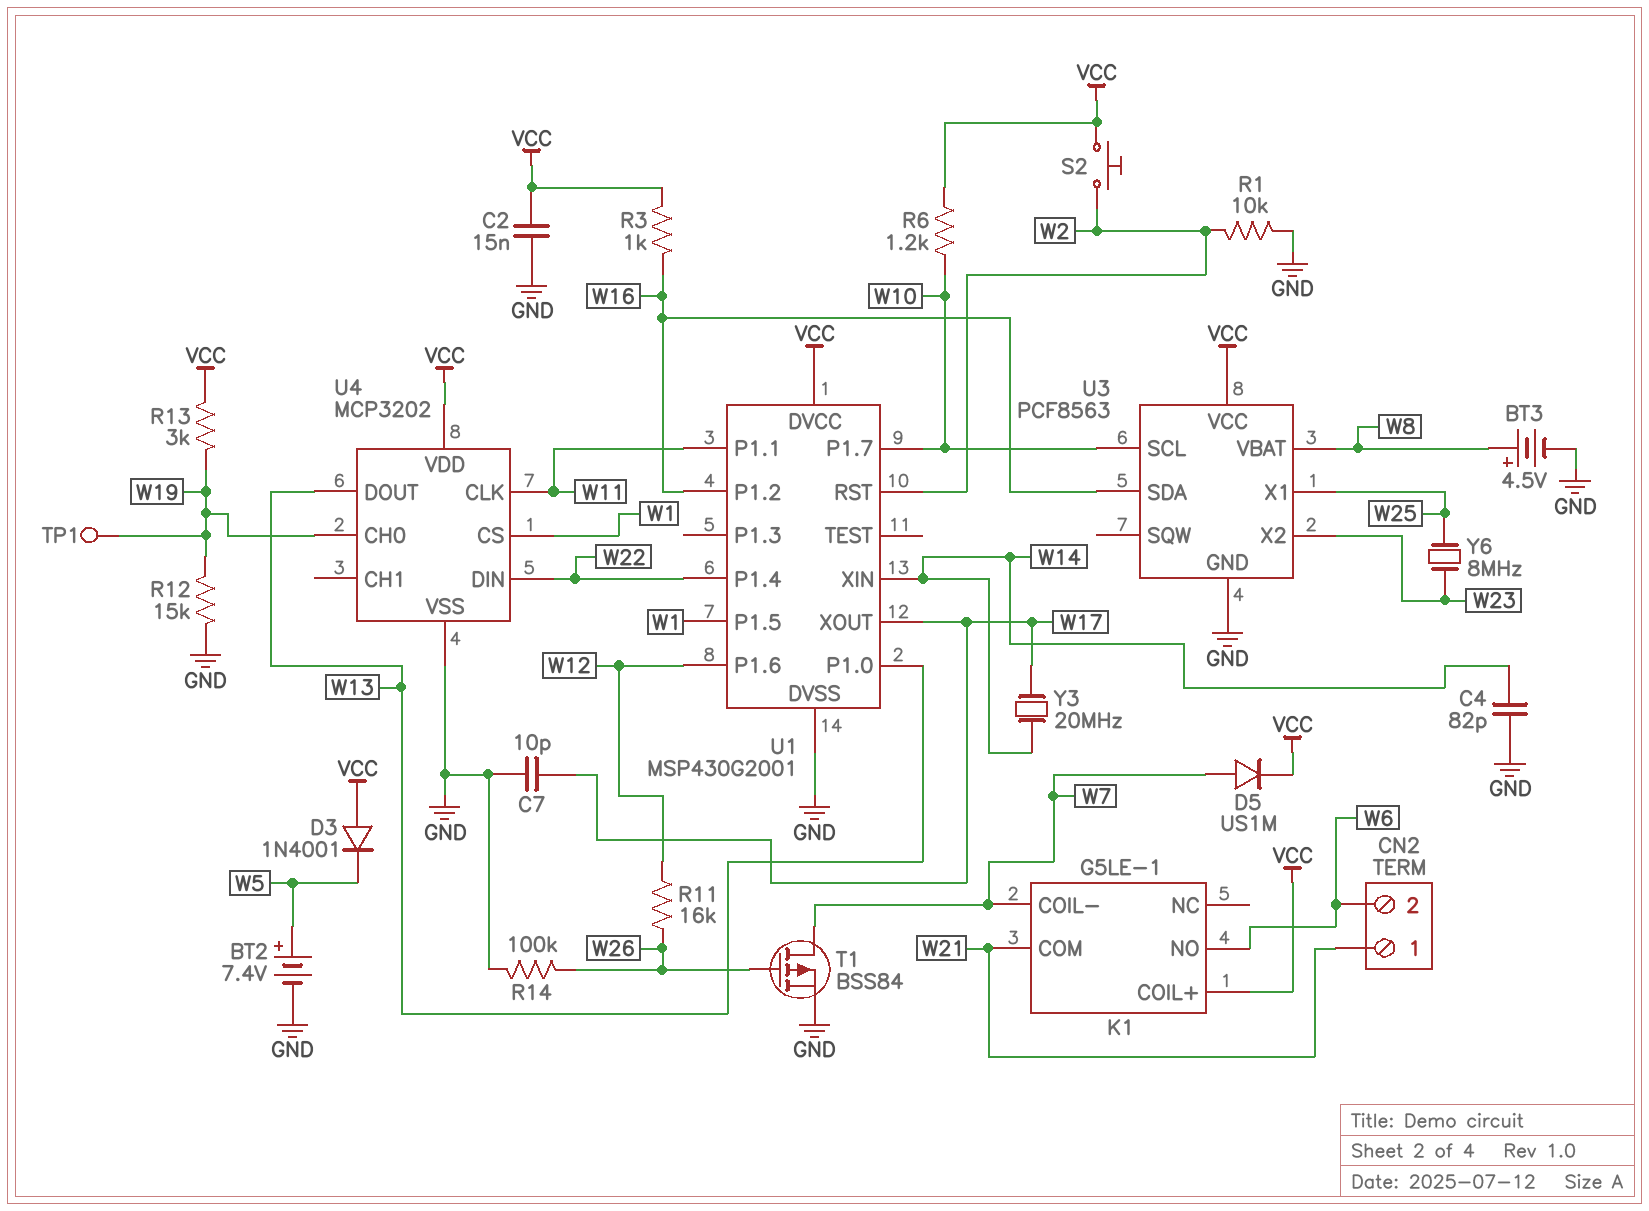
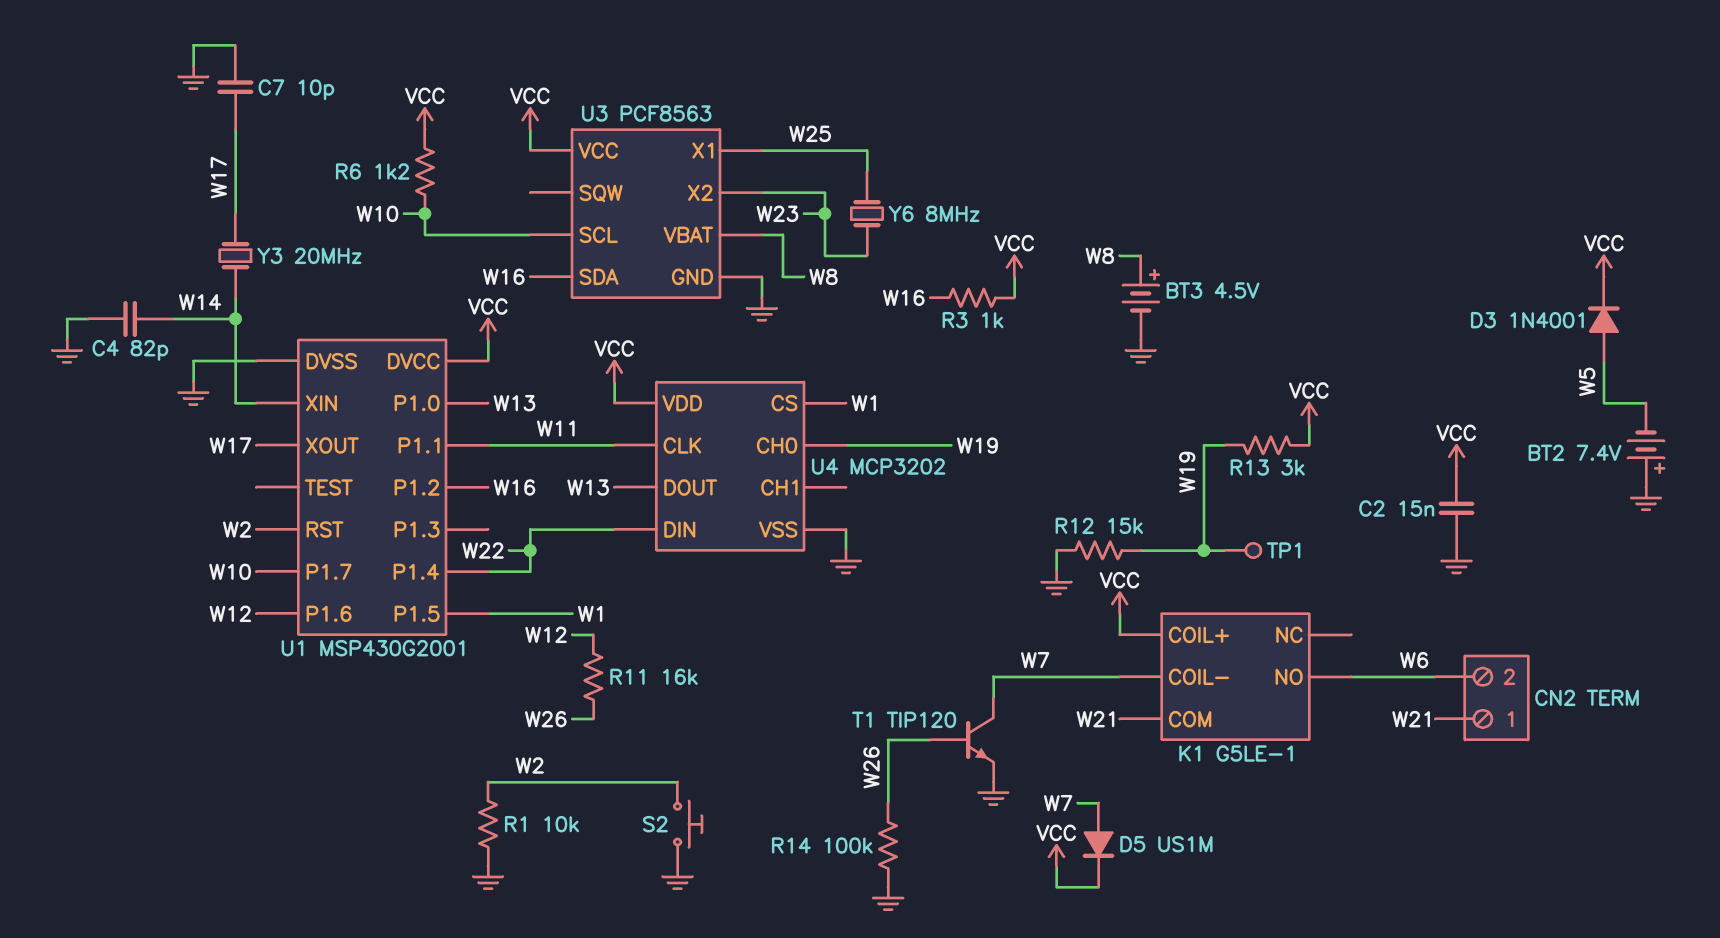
BT2: 7.4V (plus W5, minus GND) -> 7.4V (plus GND, minus W5)
D3: diode 1N4001 (A VCC, K W5) -> diode 1N4001 (A W5, K VCC)
S2: button (VCC, W2) -> button (GND, W2)
T1: PMOS BSS84 (G W26, D W7, S GND) -> NPN TIP120 (B W26, C W7, E GND)

